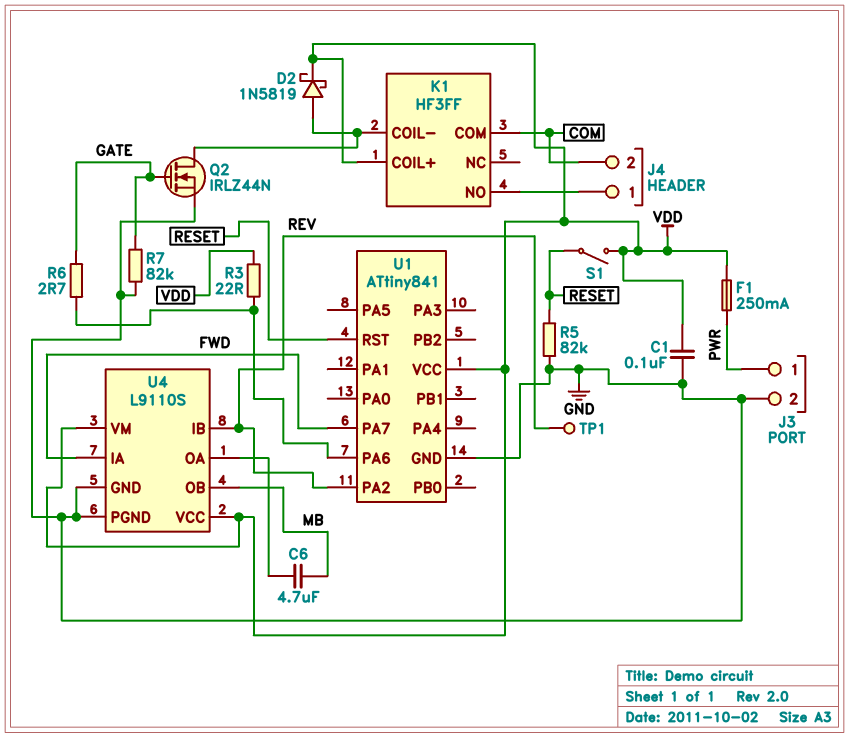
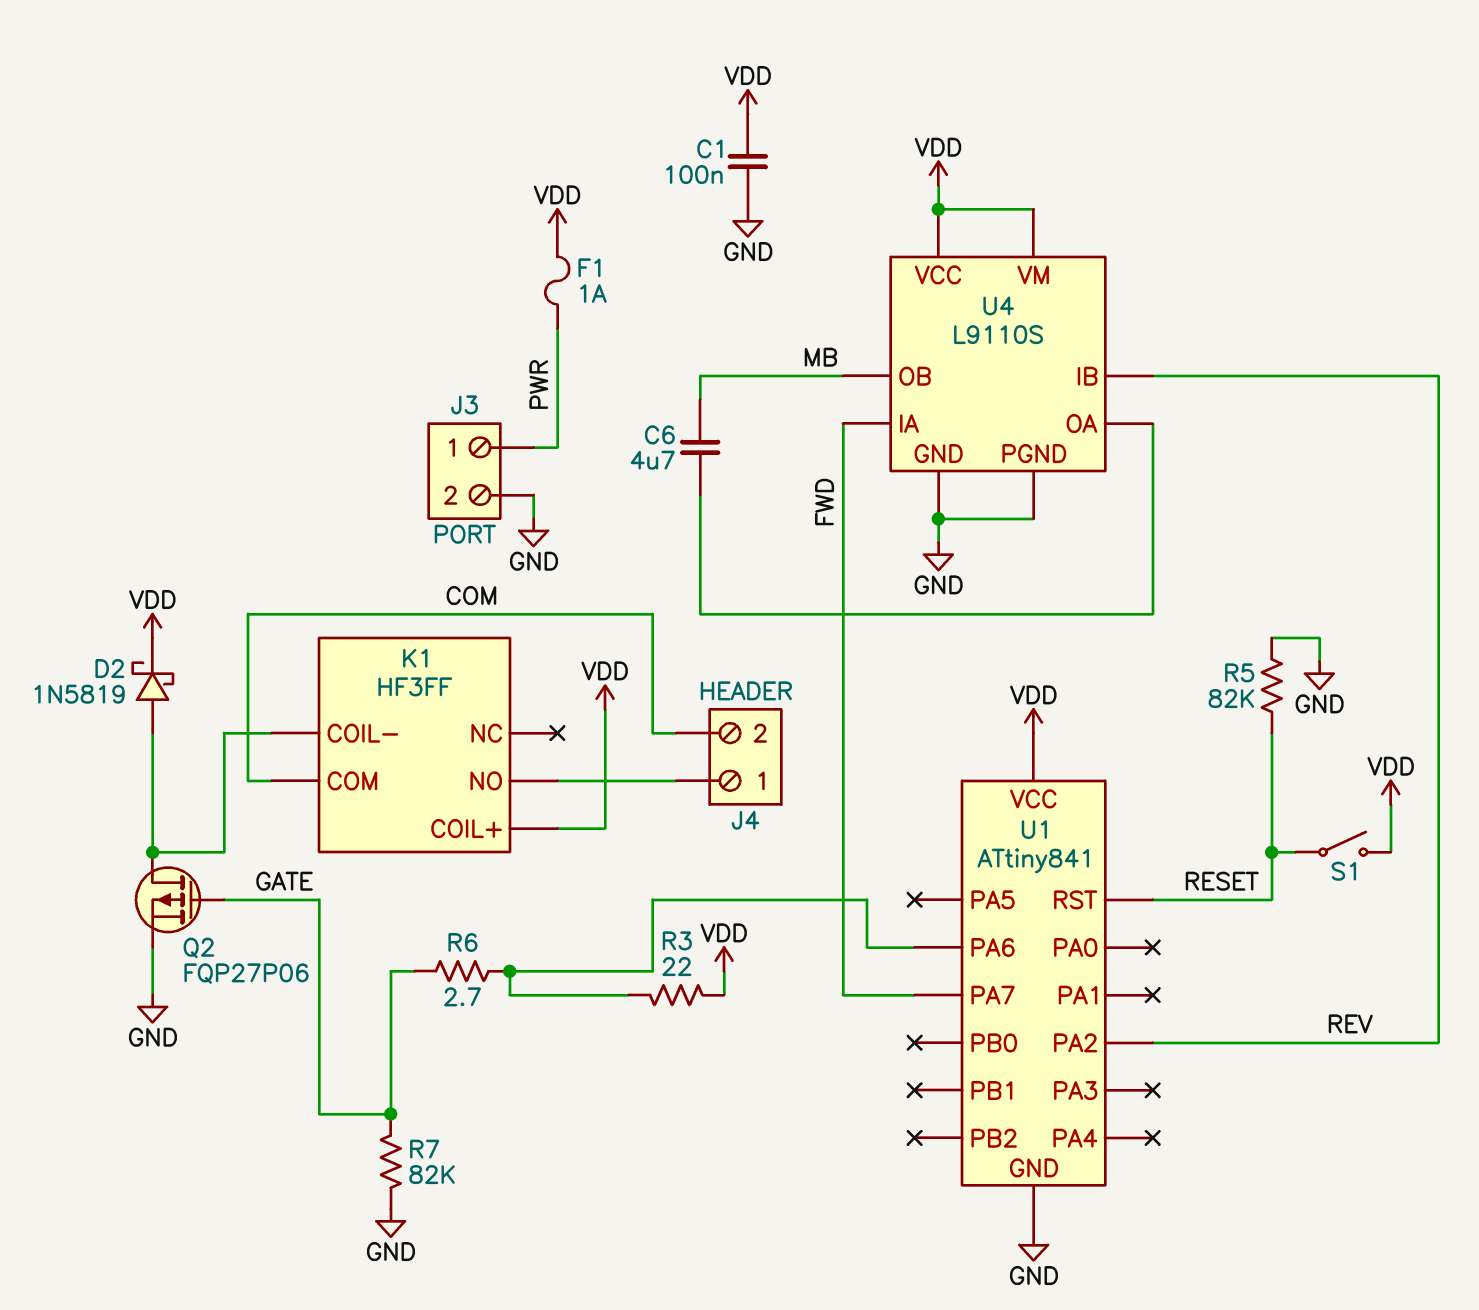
F1: 250mA (PWR, VDD) -> 1A (PWR, VDD)
Q2: NMOS IRLZ44N (G GATE, D K1/COIL-, S GND) -> PMOS FQP27P06 (G GATE, D K1/COIL-, S GND)
TP1: test point (REV) -> none

